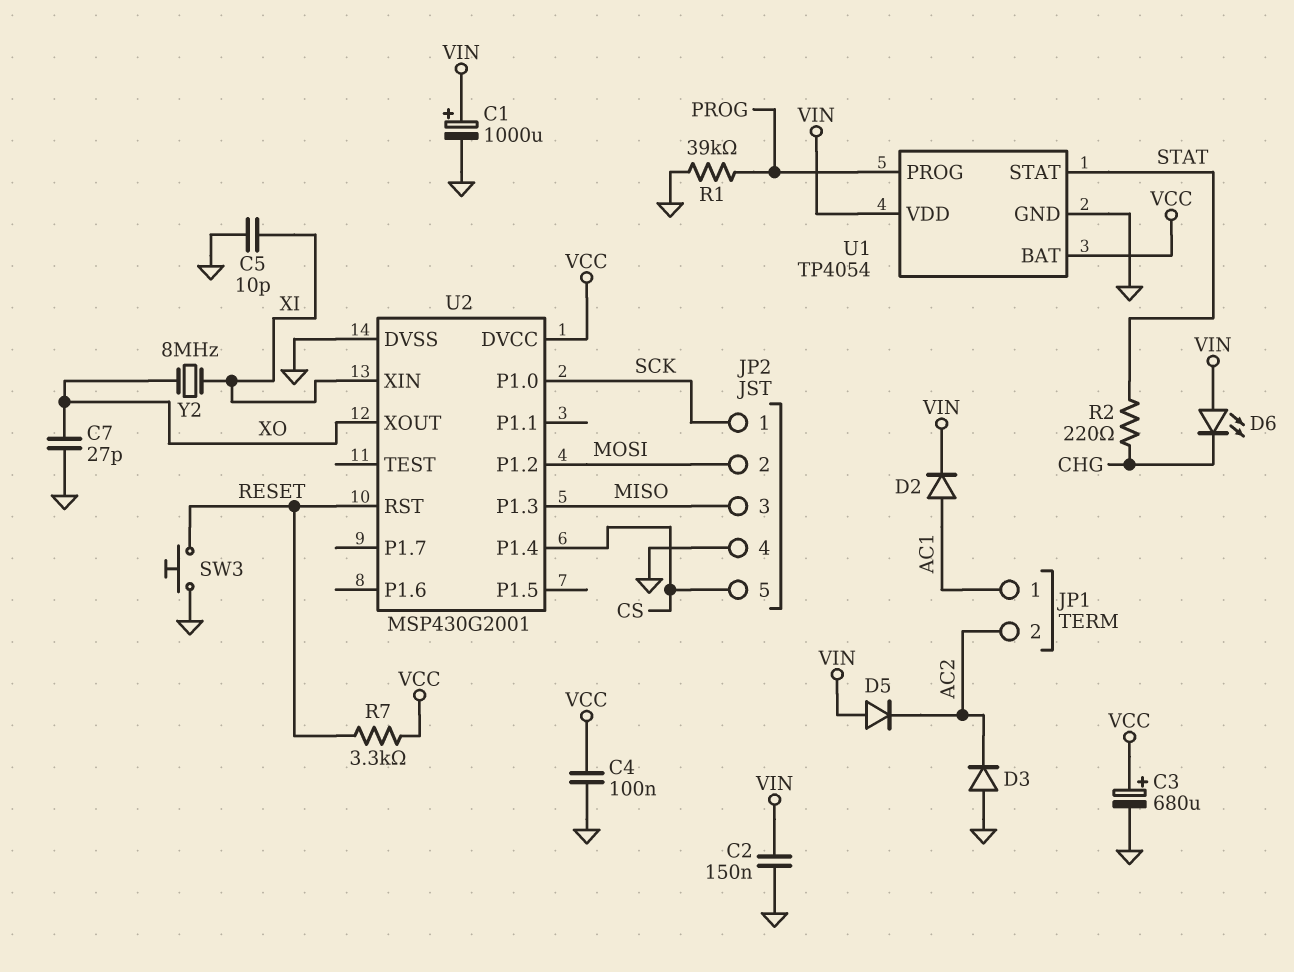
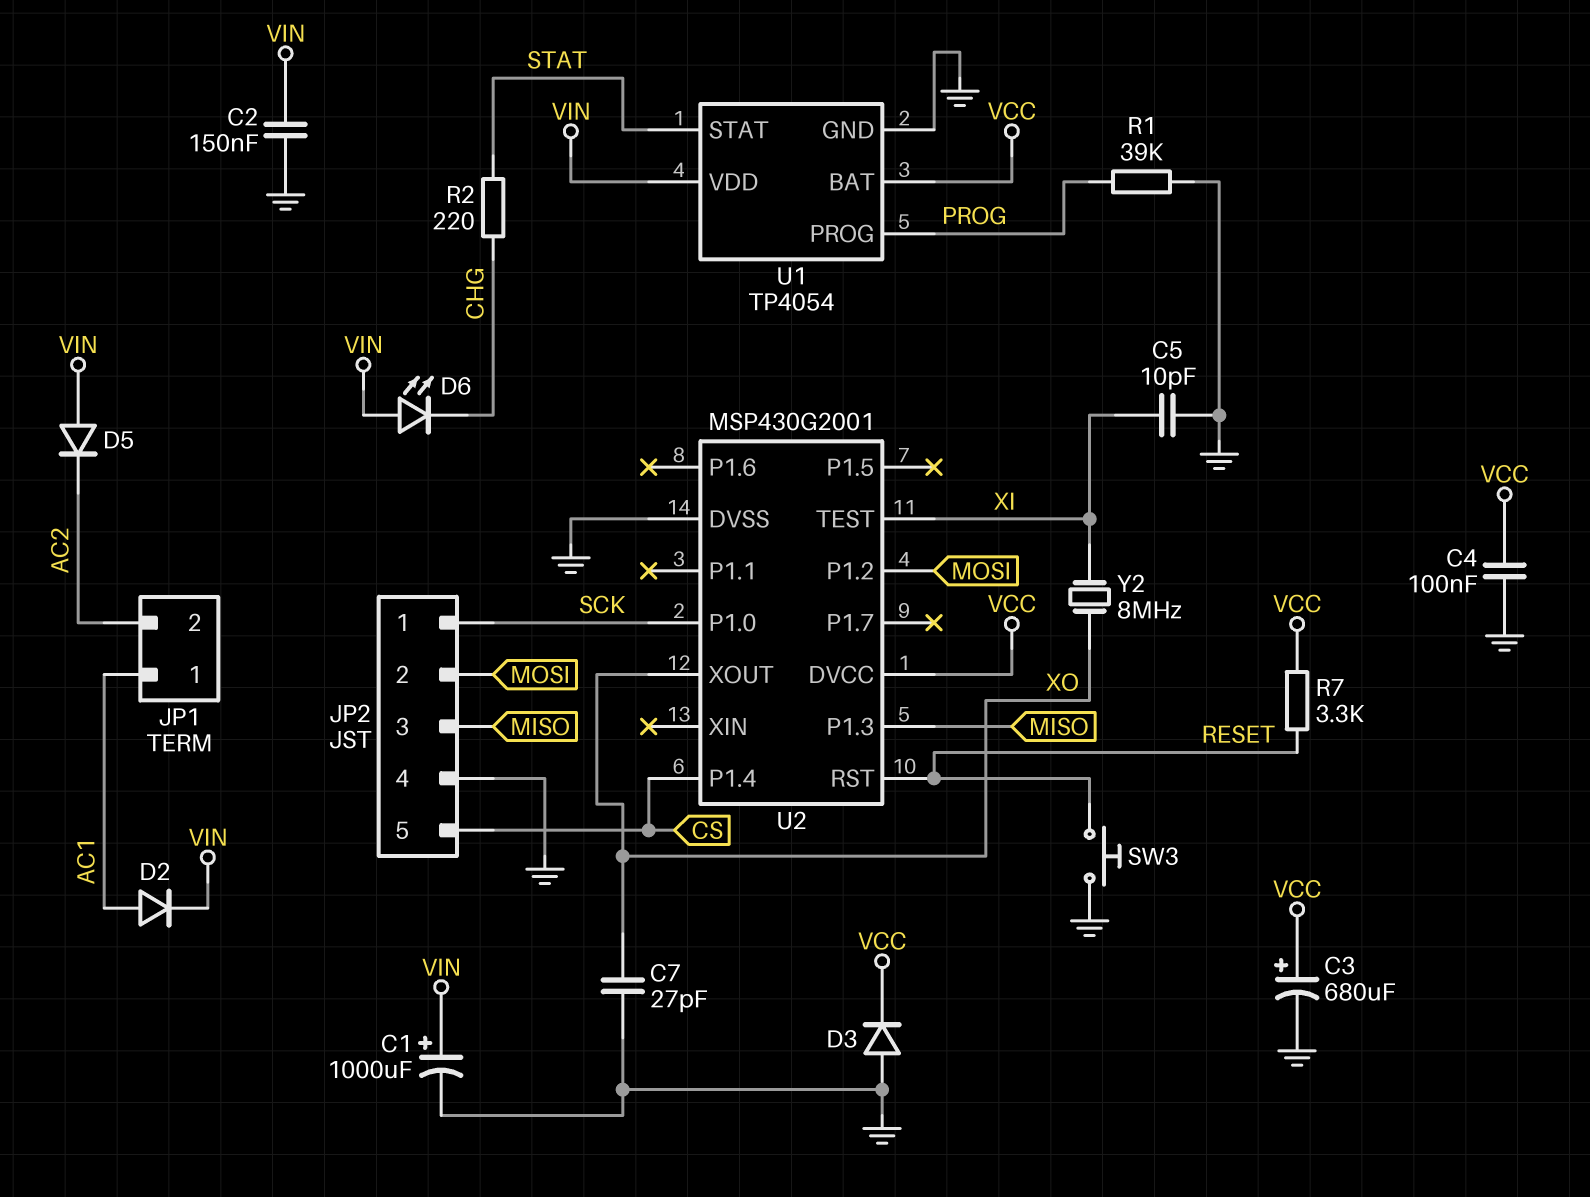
D3: diode (A GND, K AC2) -> diode (A GND, K VCC)
U2 pin TEST: none -> XI
U2 pin XIN: XI -> none

